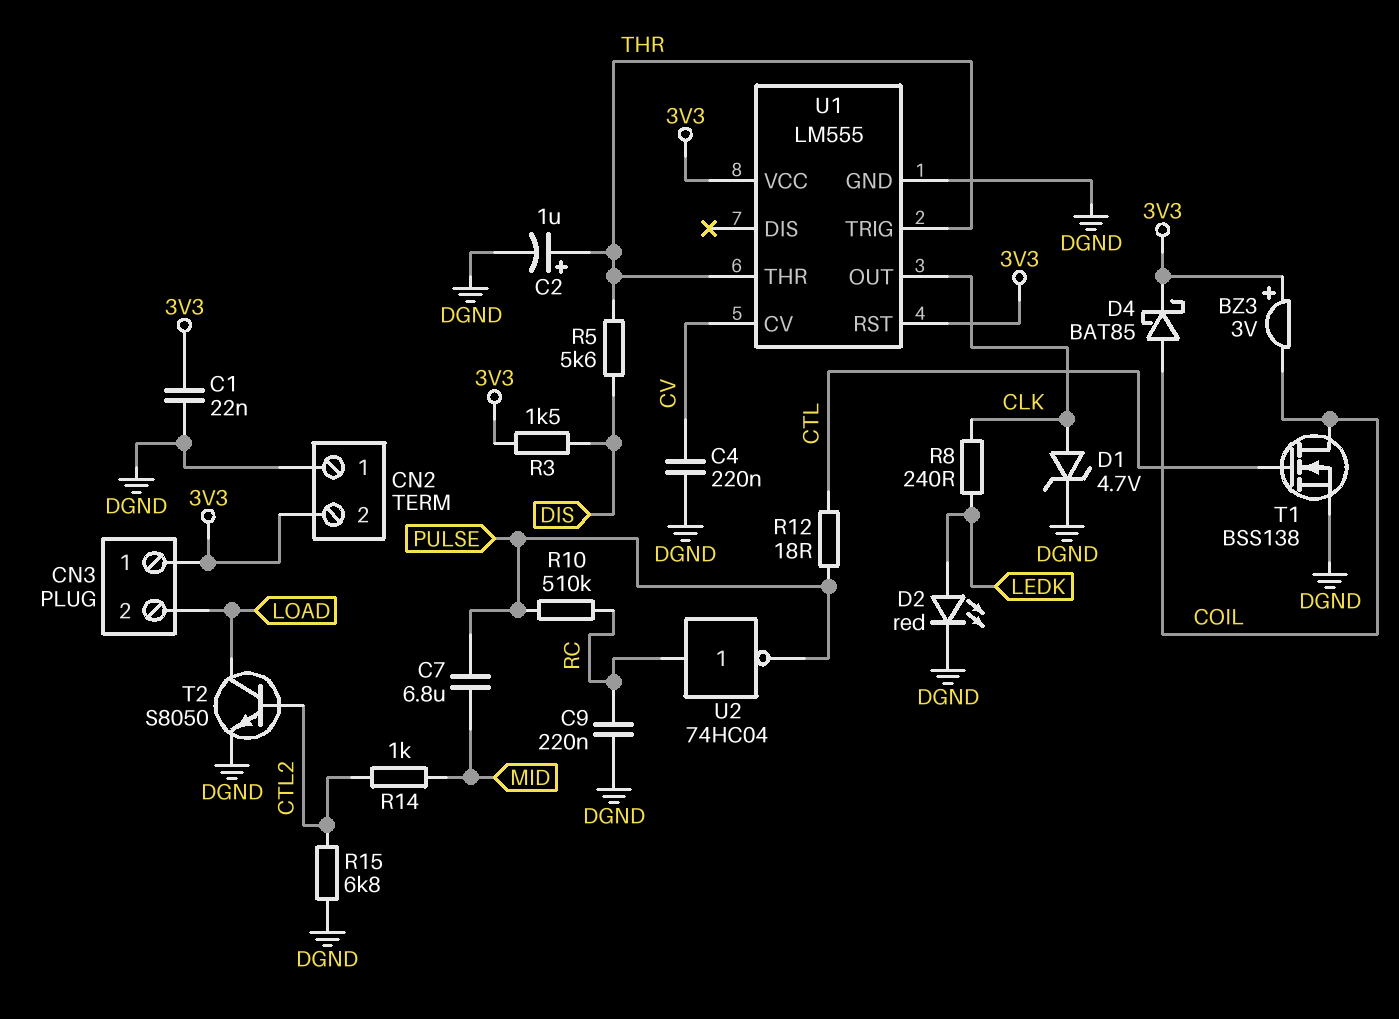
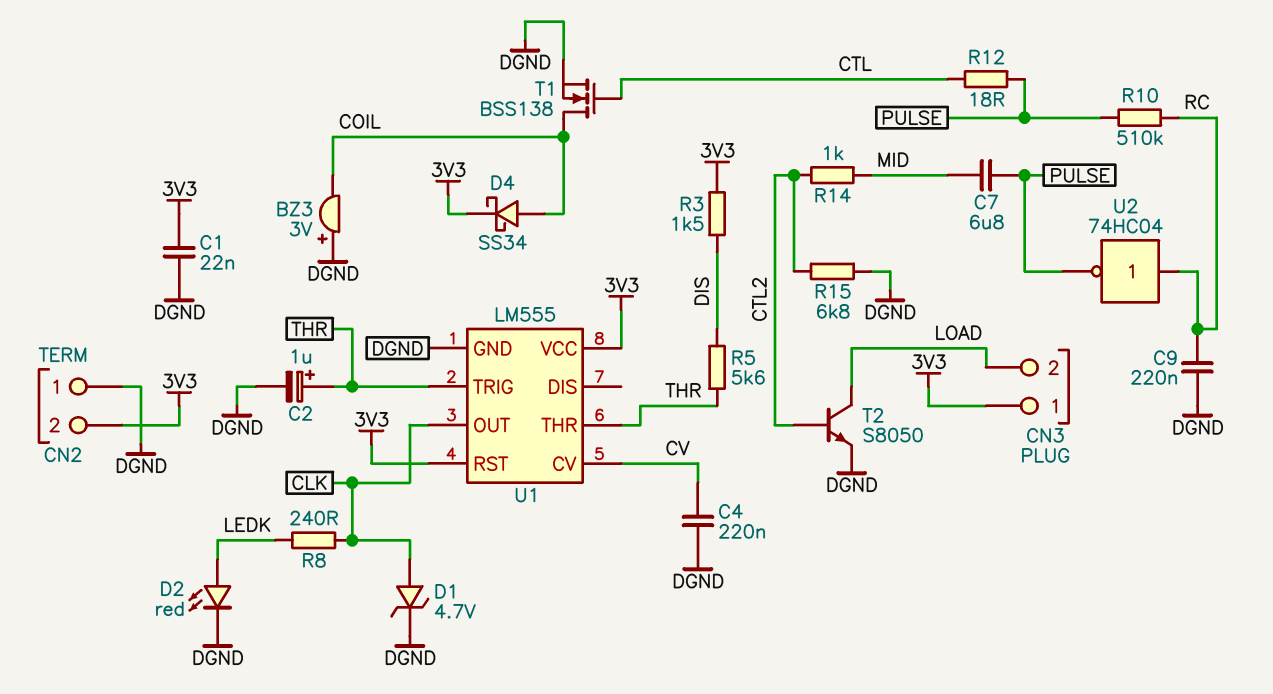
BZ3: buzzer 3V (plus 3V3, minus COIL) -> buzzer 3V (plus DGND, minus COIL)
D4: schottky BAT85 (A COIL, K 3V3) -> schottky SS34 (A COIL, K 3V3)

